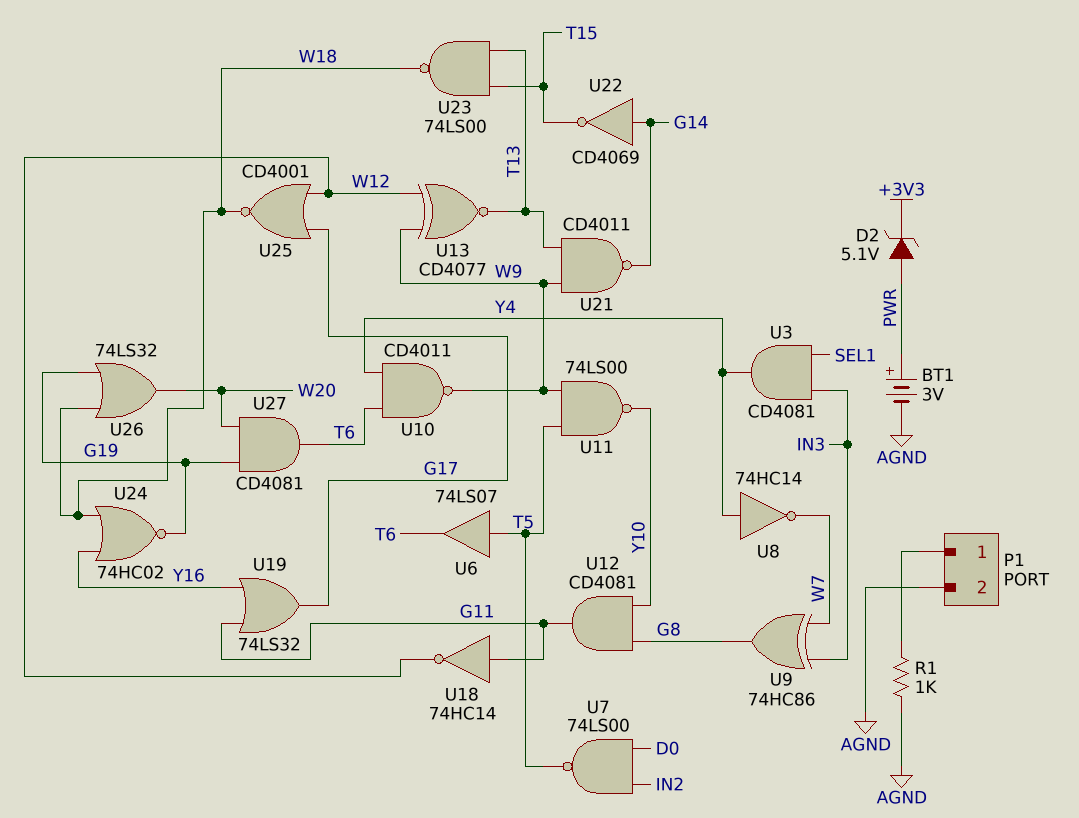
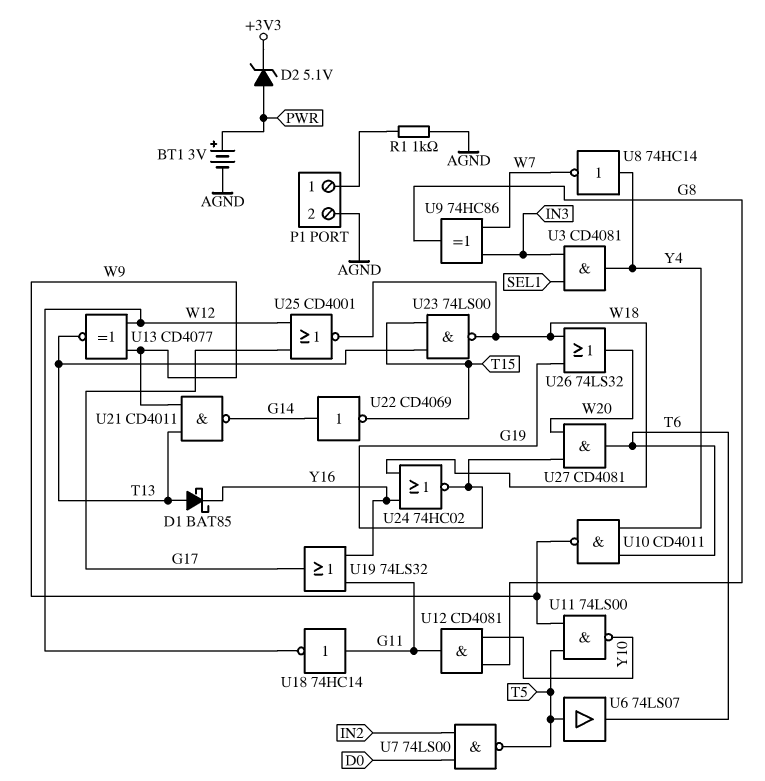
D1: none -> schottky BAT85 (A T13, K Y16)

